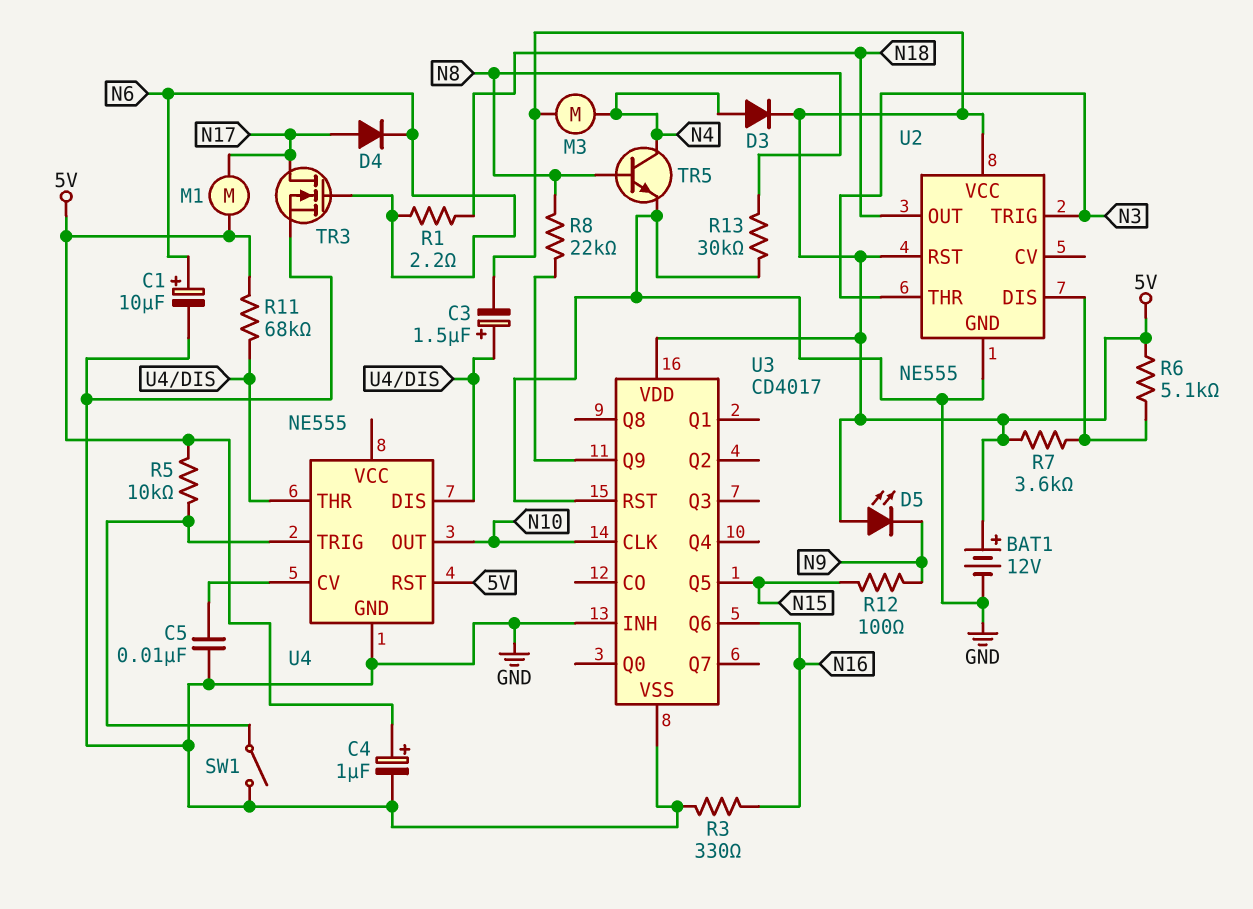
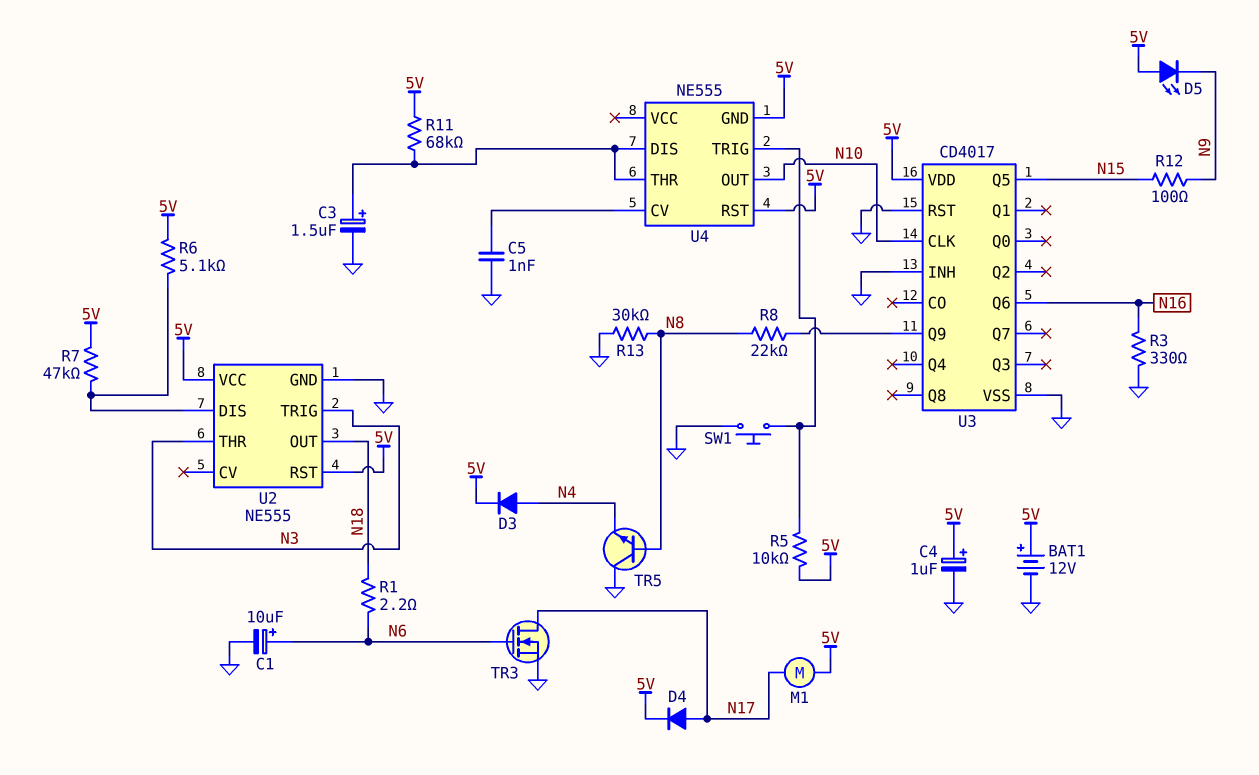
C3: 1.5uF (plus U4/DIS, minus 5V) -> 1.5uF (plus U4/DIS, minus GND)
C5: 10nF (GND, U4/CV) -> 1nF (GND, U4/CV)
D4: diode (A N17, K N6) -> diode (A N17, K 5V)
M3: motor (5V, N4) -> none
R7: 3.6k (5V, U2/DIS) -> 47k (5V, U2/DIS)
SW1: switch (GND, U4/TRIG) -> button (GND, U4/TRIG)
TR5: NPN (B N8, C N4, E GND) -> NPN (B N8, C GND, E N4)
U4 pin GND: GND -> 5V

